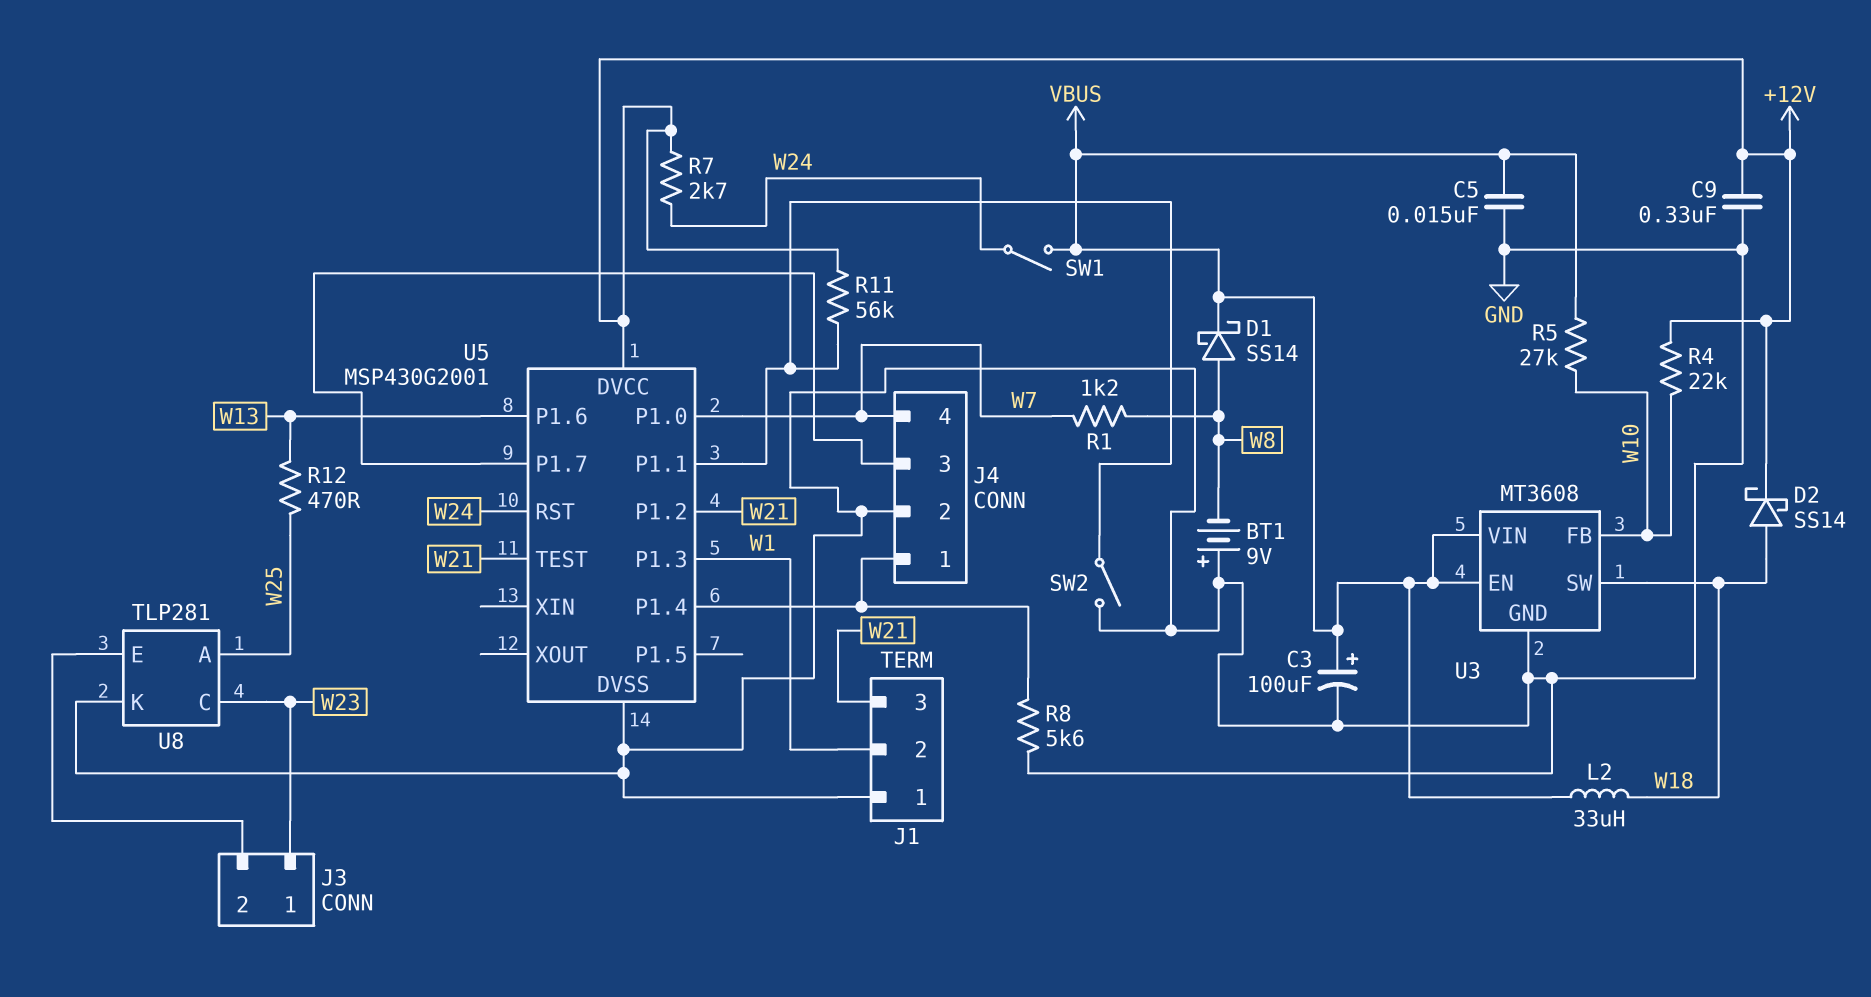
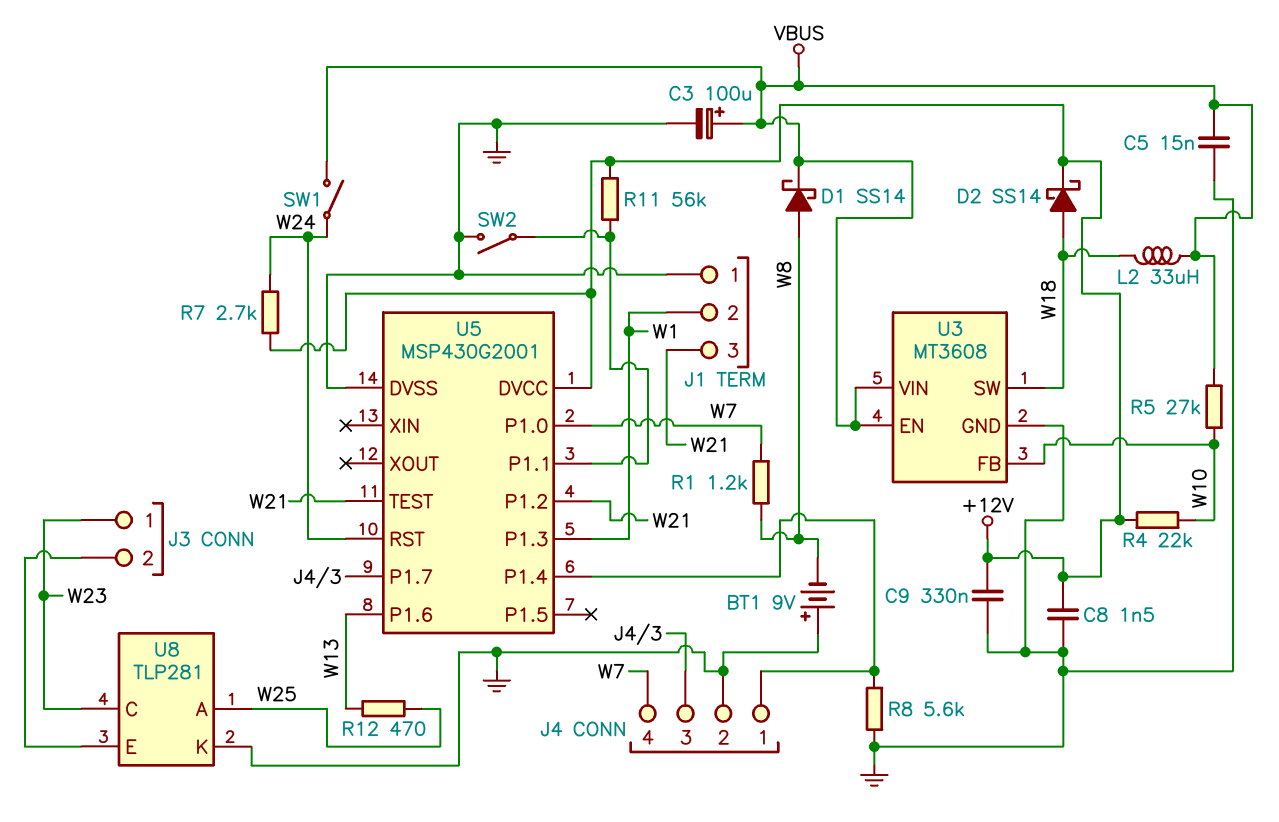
C8: none -> 1.5nF (+12V, GND)

